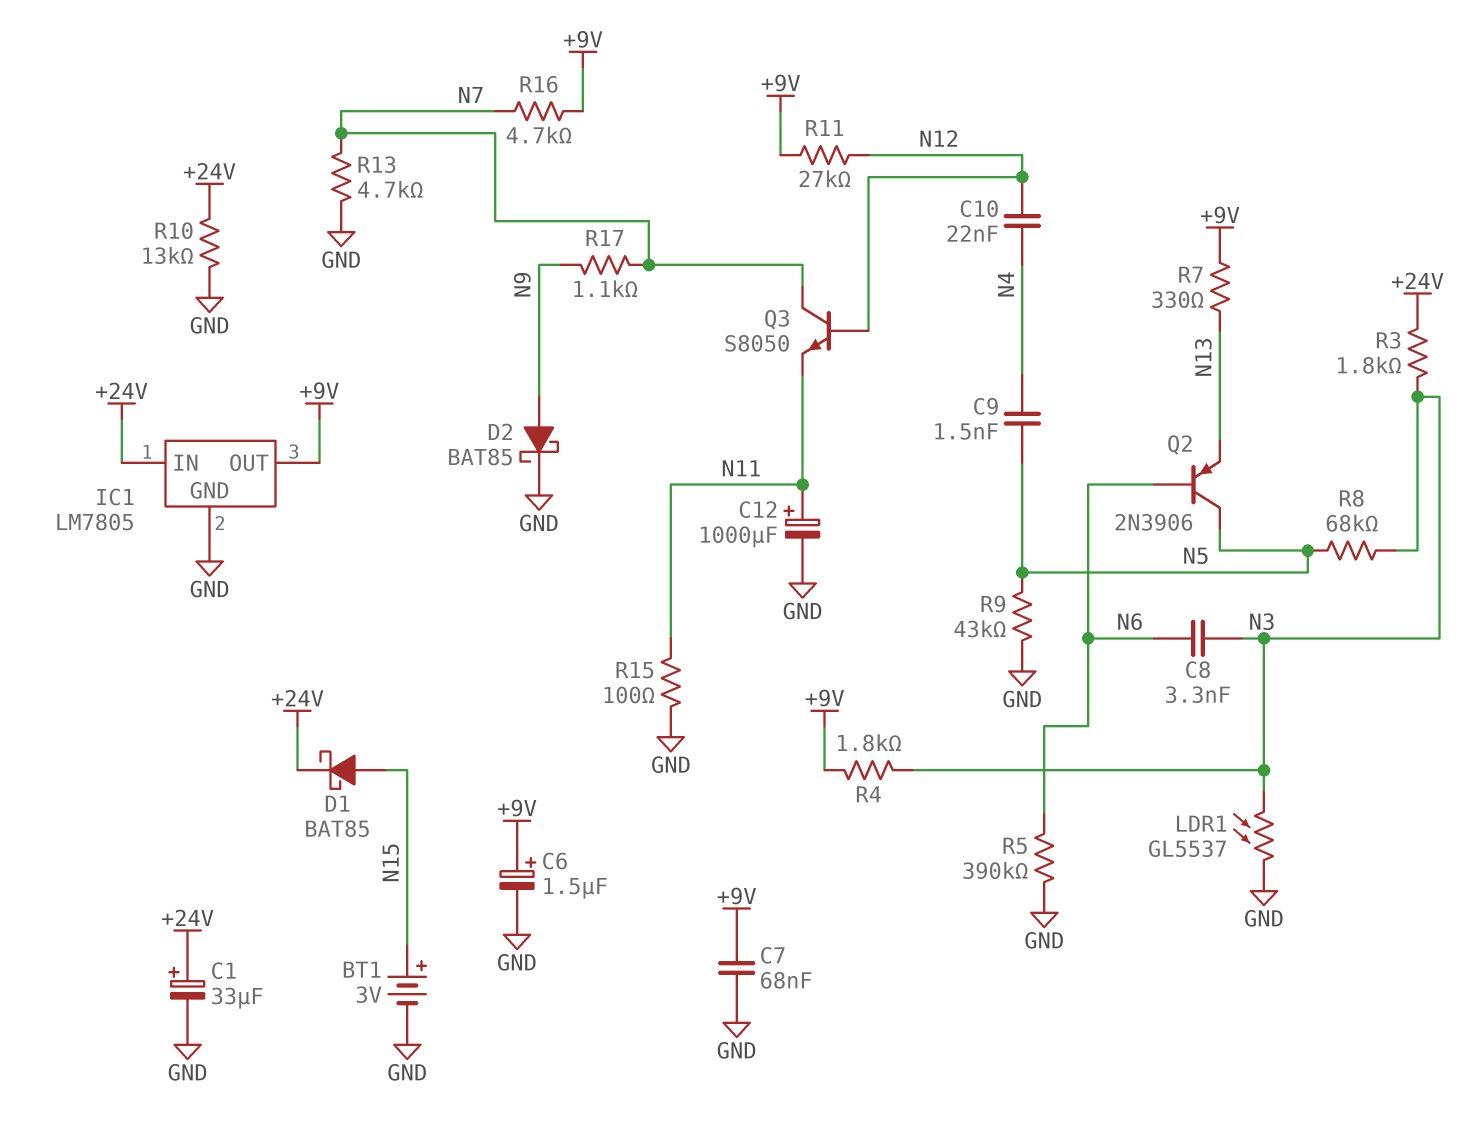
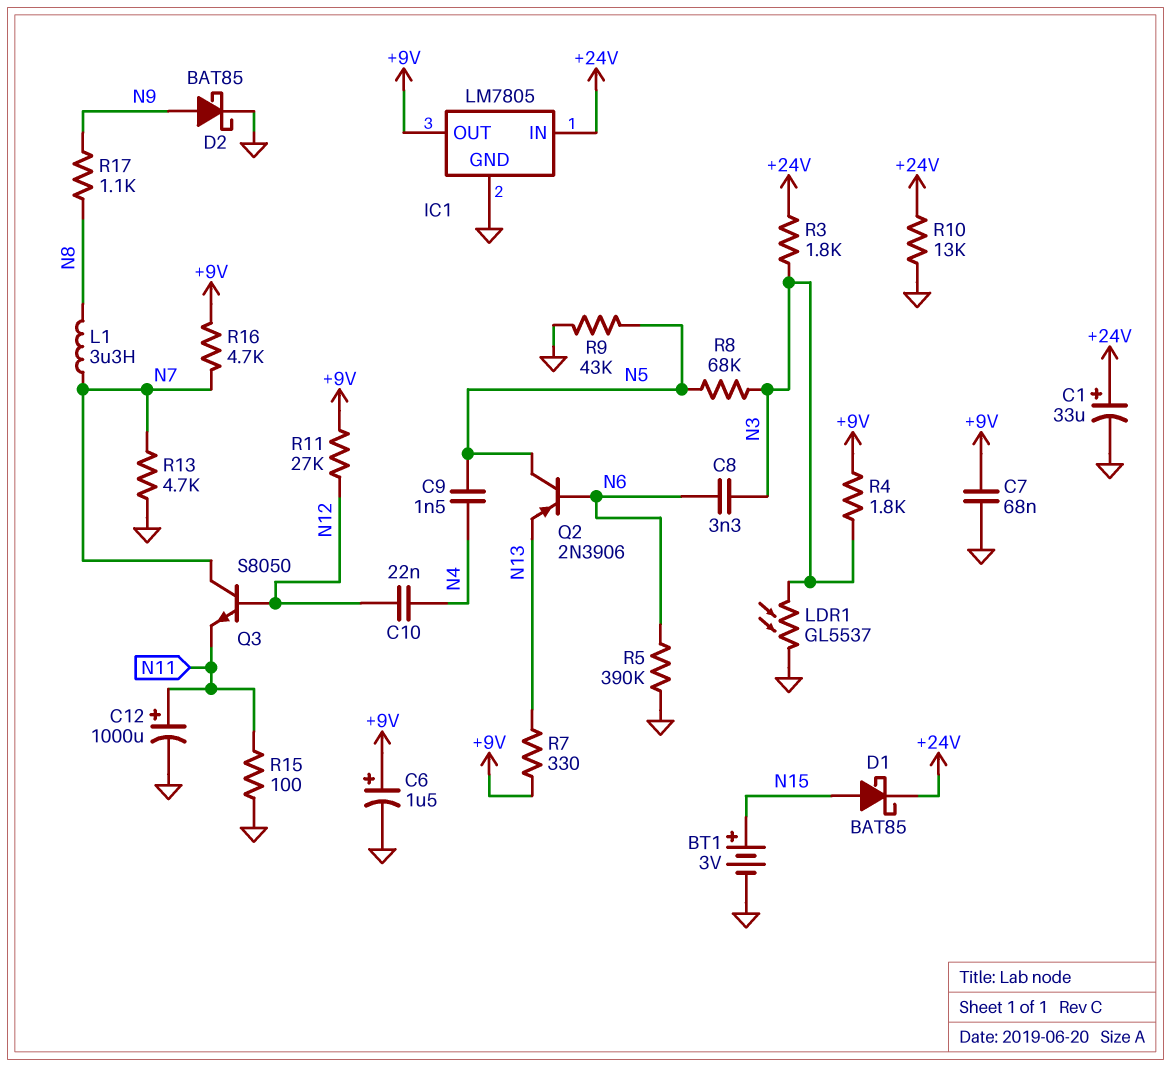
L1: none -> 3.3uH (N7, N8)
R17: 1.1k (N7, N9) -> 1.1k (N8, N9)

